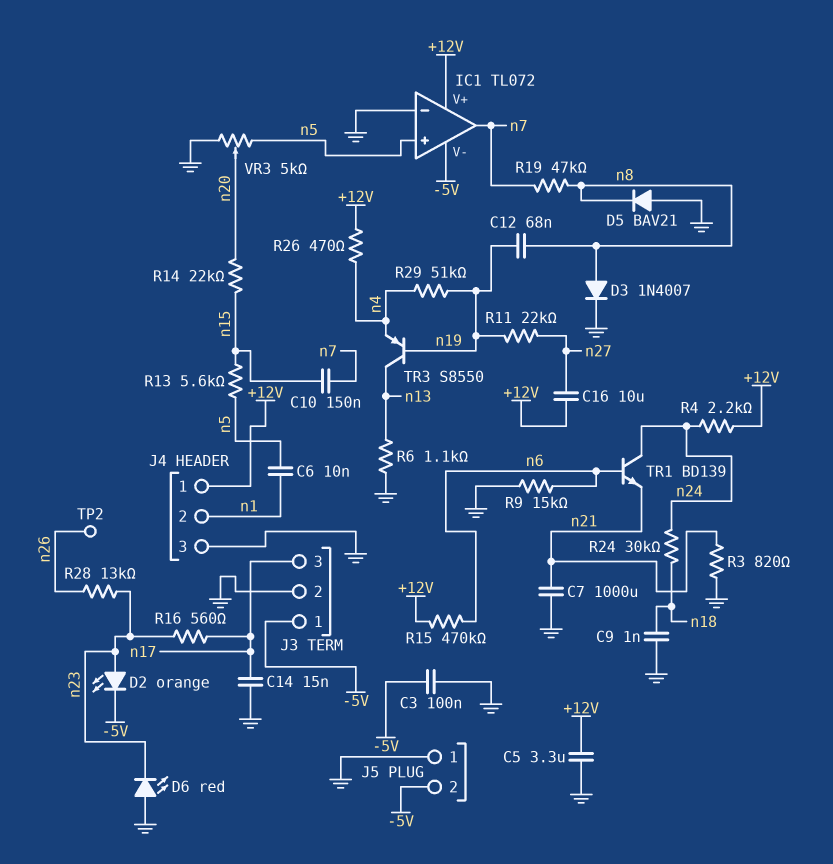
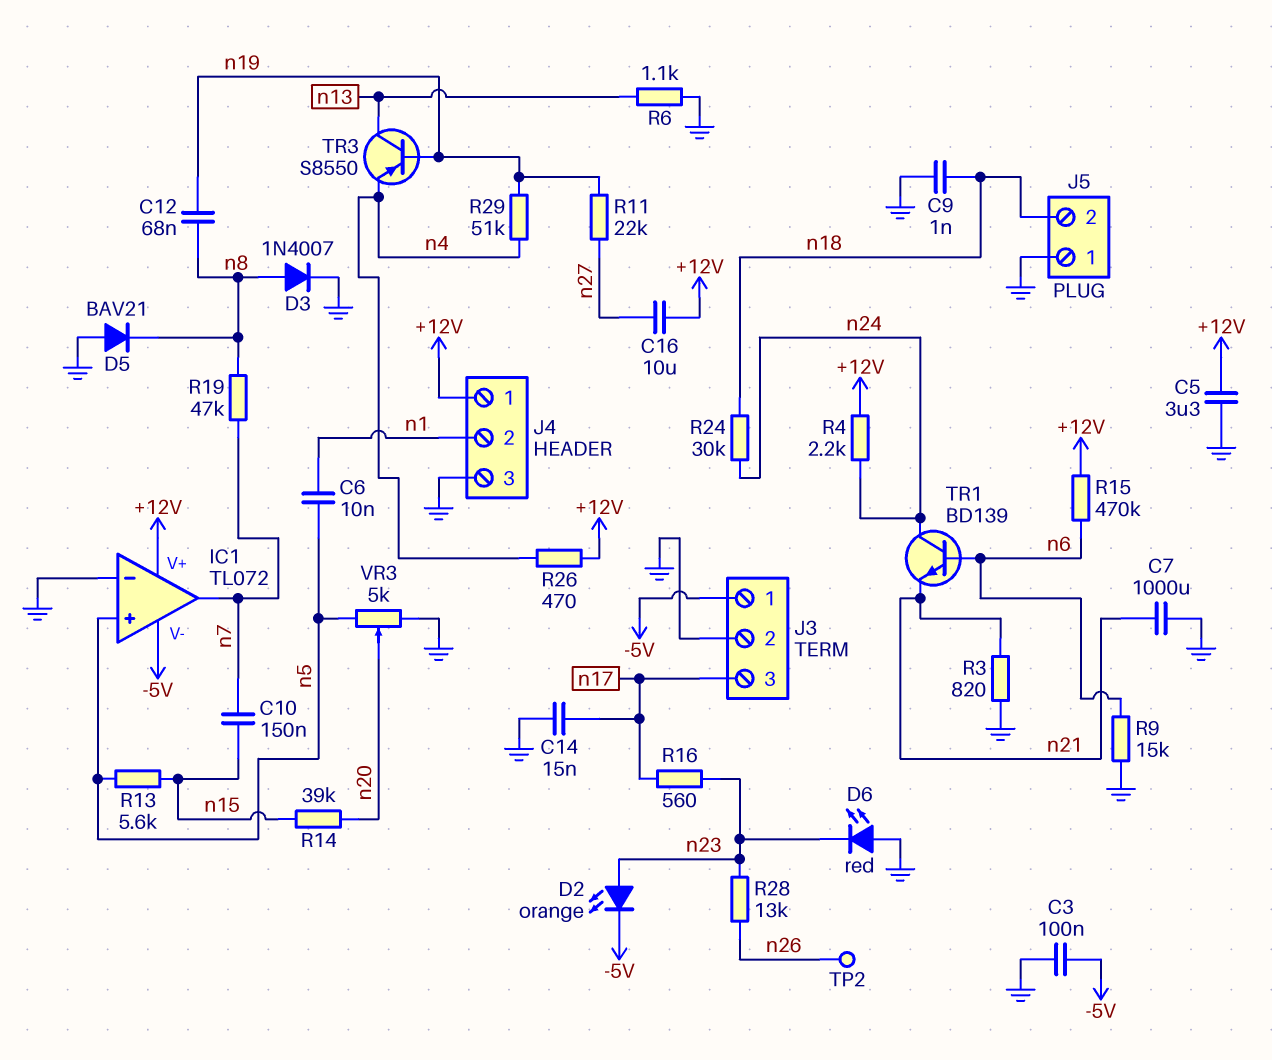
J5 pin 2: -5V -> n18
R14: 22k (n15, n20) -> 39k (n15, n20)

